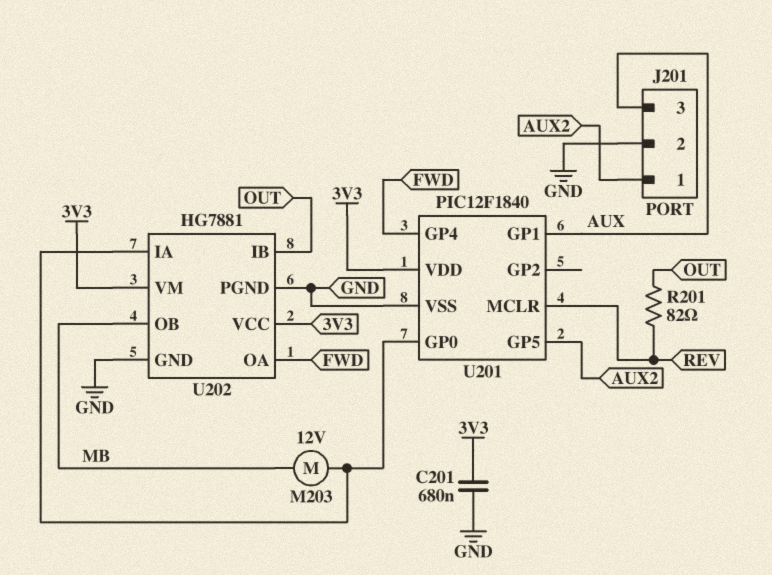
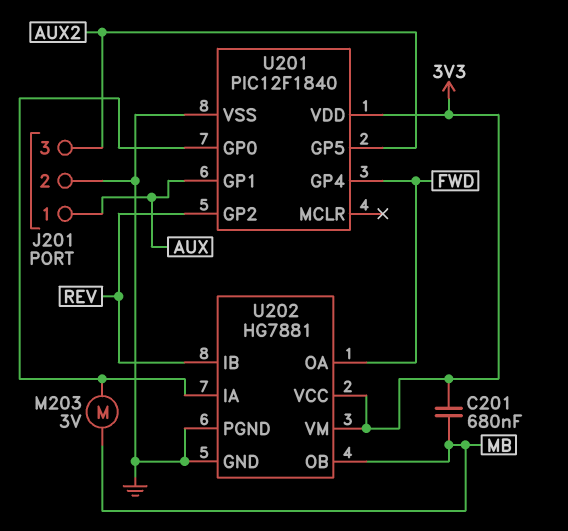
C201: 680nF (3V3, GND) -> 680nF (3V3, MB)
J201 pin 1: AUX2 -> AUX
J201 pin 3: AUX -> AUX2
M203: motor 12V (MB, U201/GP0) -> motor 3V (MB, U201/GP0)
R201: 82 (OUT, REV) -> none
U201 pin GP2: none -> REV
U201 pin MCLR: REV -> none
U202 pin IB: OUT -> REV

